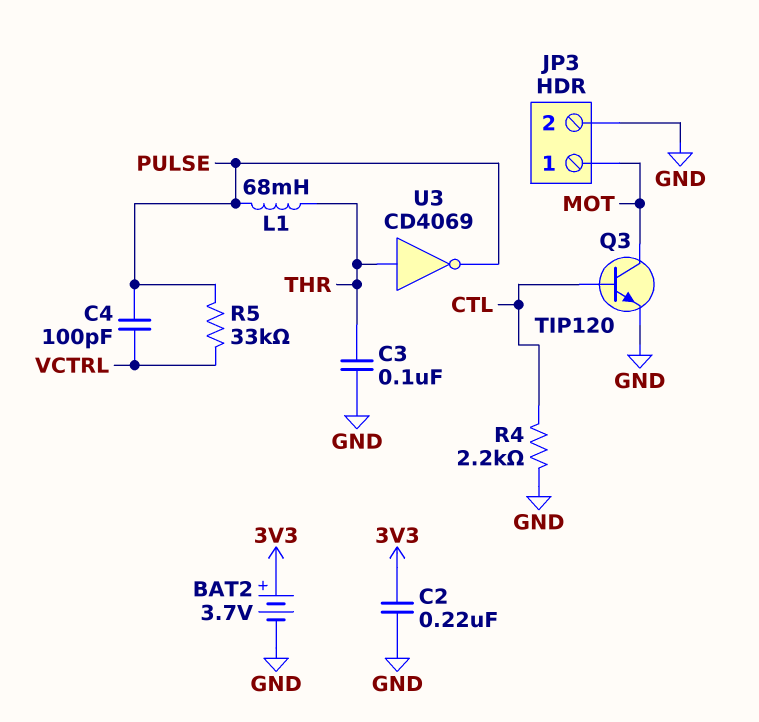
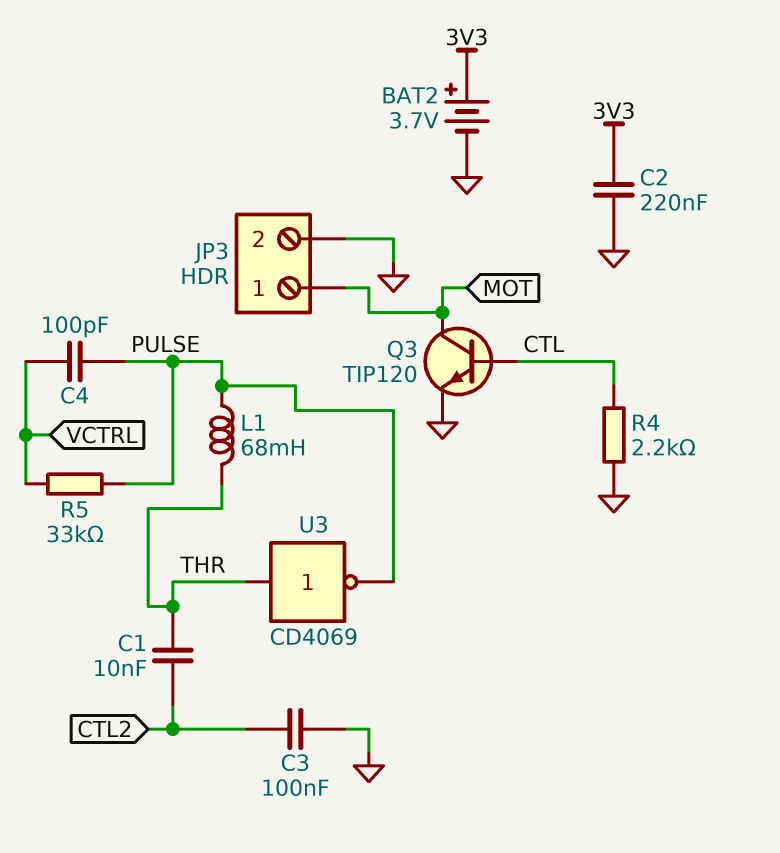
C1: none -> 10nF (CTL2, THR)
C3: 100nF (GND, THR) -> 100nF (CTL2, GND)

